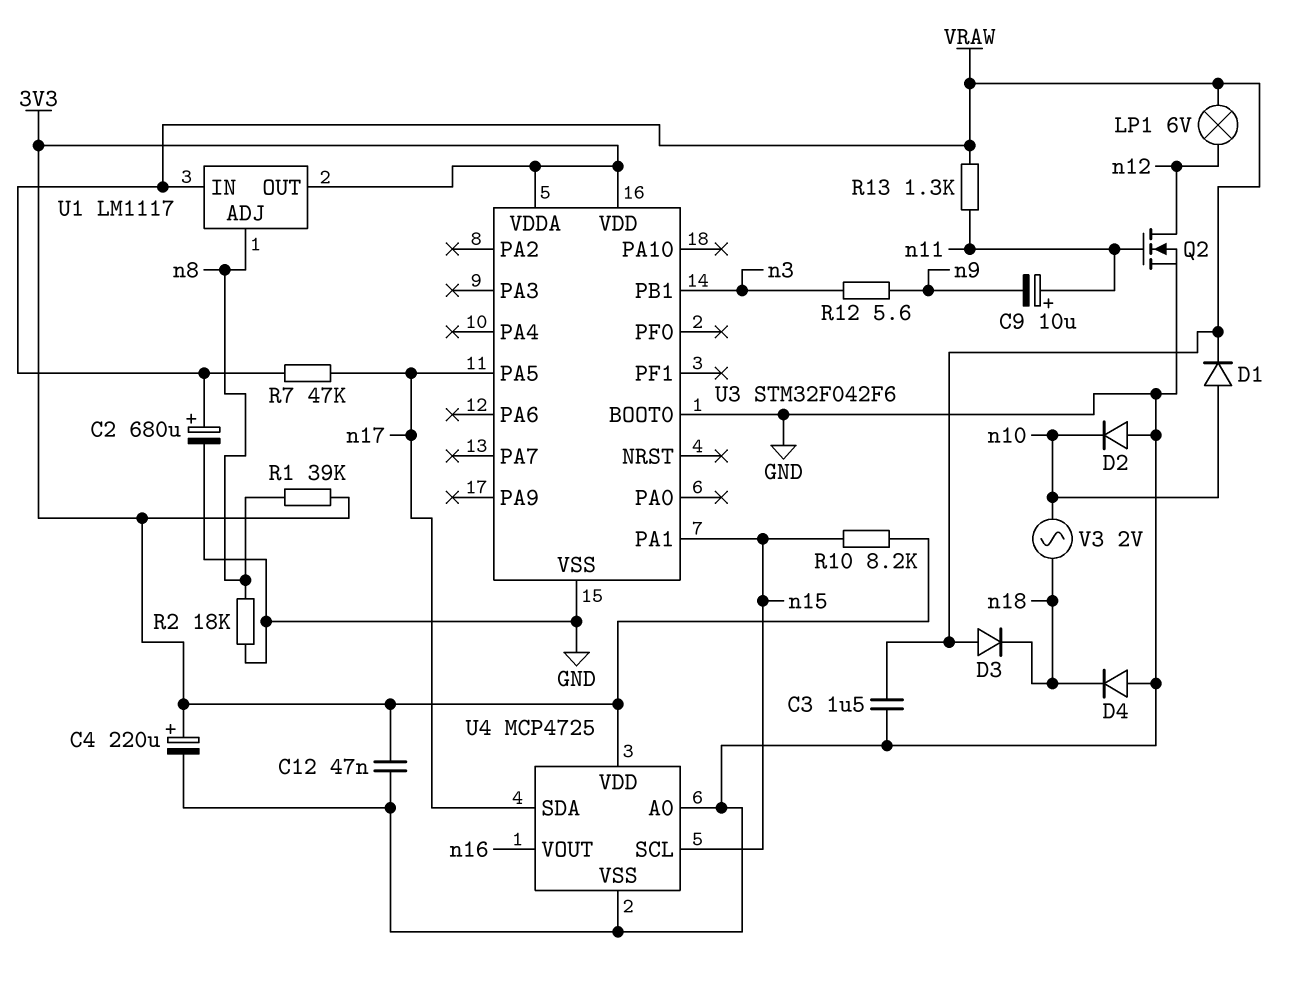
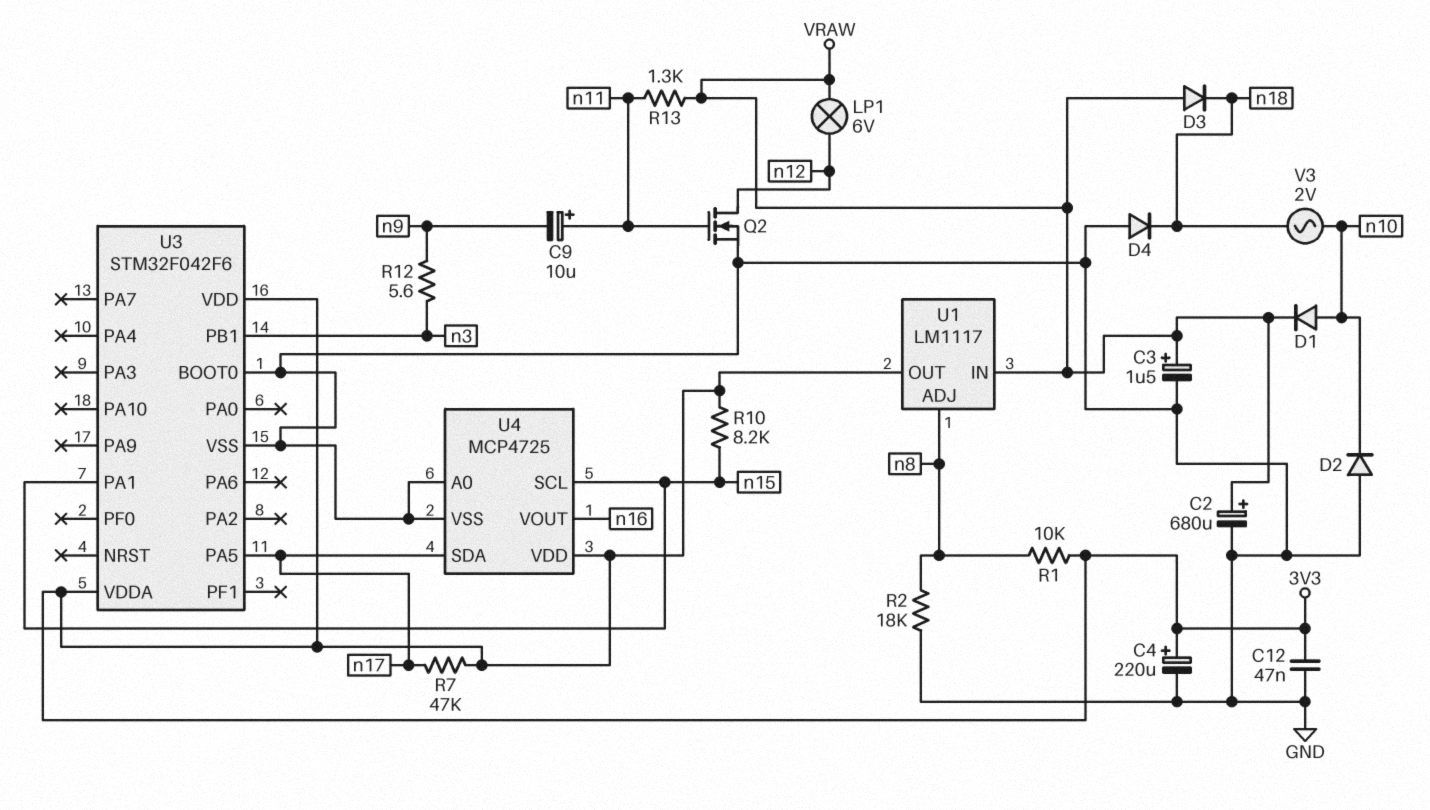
C3: 1.5uF (GND, VRAW) -> 1.5uF (plus VRAW, minus GND)
R1: 39k (3V3, n8) -> 10k (3V3, n8)
R7: 47k (VRAW, n17) -> 47k (3V3, n17)

